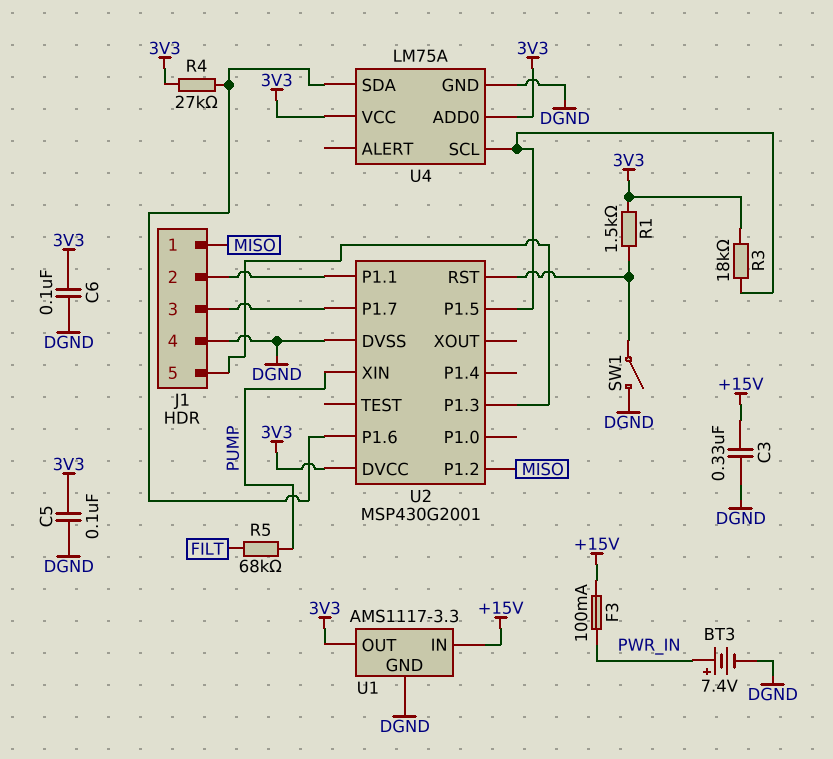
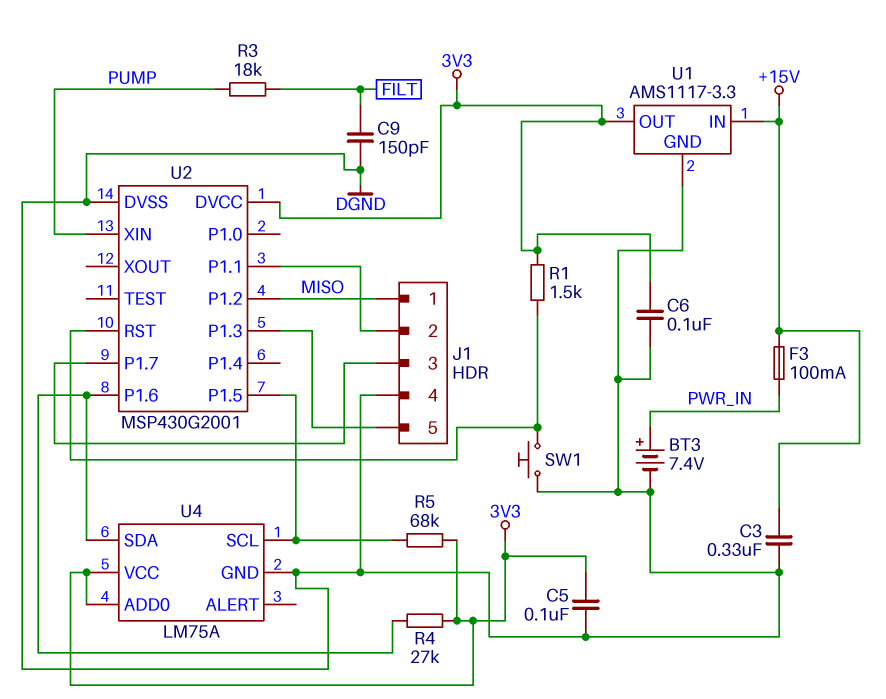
C9: none -> 150pF (DGND, FILT)
R3: 18k (3V3, U2/P1.5) -> 18k (FILT, PUMP)
R5: 68k (FILT, PUMP) -> 68k (3V3, U2/P1.5)
SW1: switch (DGND, U2/RST) -> button (DGND, U2/RST)

